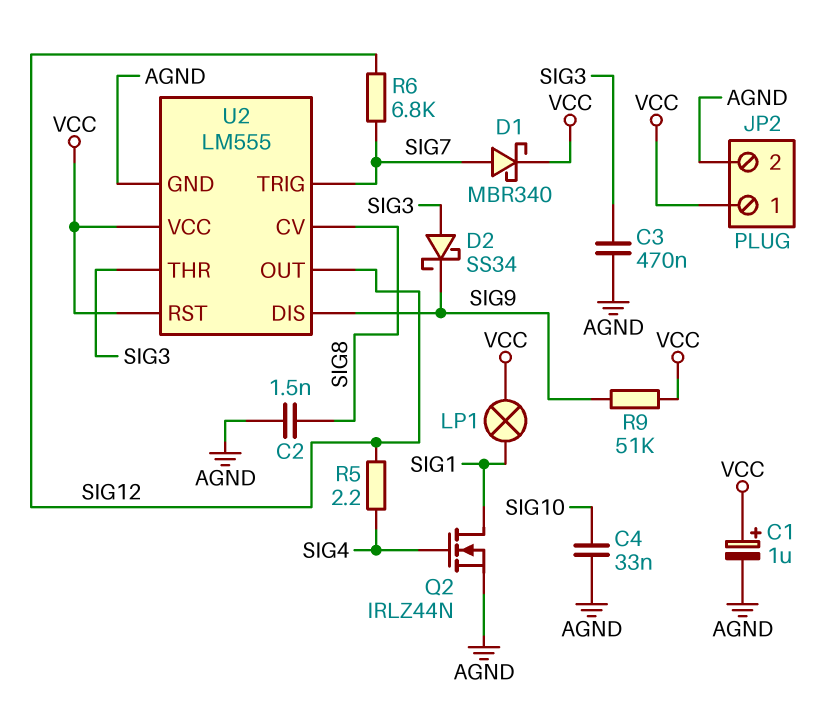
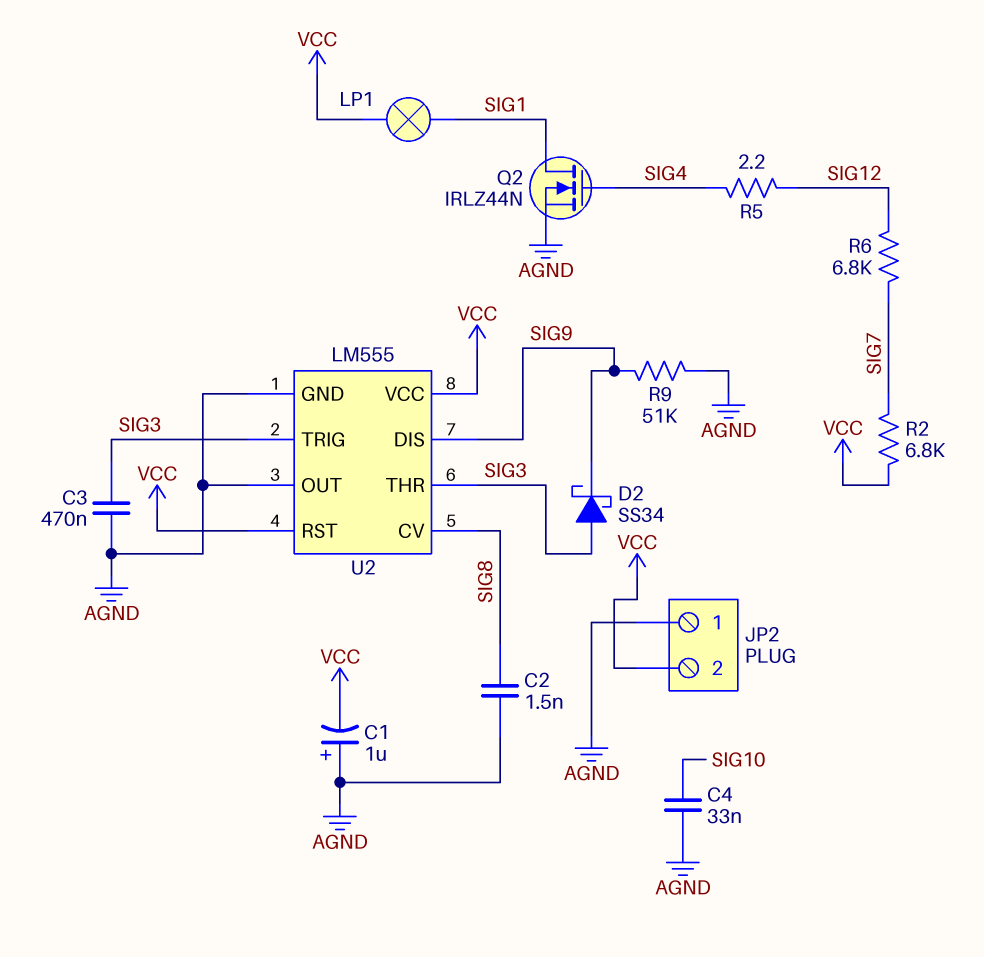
C1: 1uF (plus VCC, minus AGND) -> 1uF (plus AGND, minus VCC)
D1: schottky MBR340 (A SIG7, K VCC) -> none
JP2 pin 1: VCC -> AGND
JP2 pin 2: AGND -> VCC
R2: none -> 6.8k (SIG7, VCC)
R9: 51k (SIG9, VCC) -> 51k (AGND, SIG9)
U2 pin OUT: SIG12 -> AGND
U2 pin TRIG: SIG7 -> SIG3

